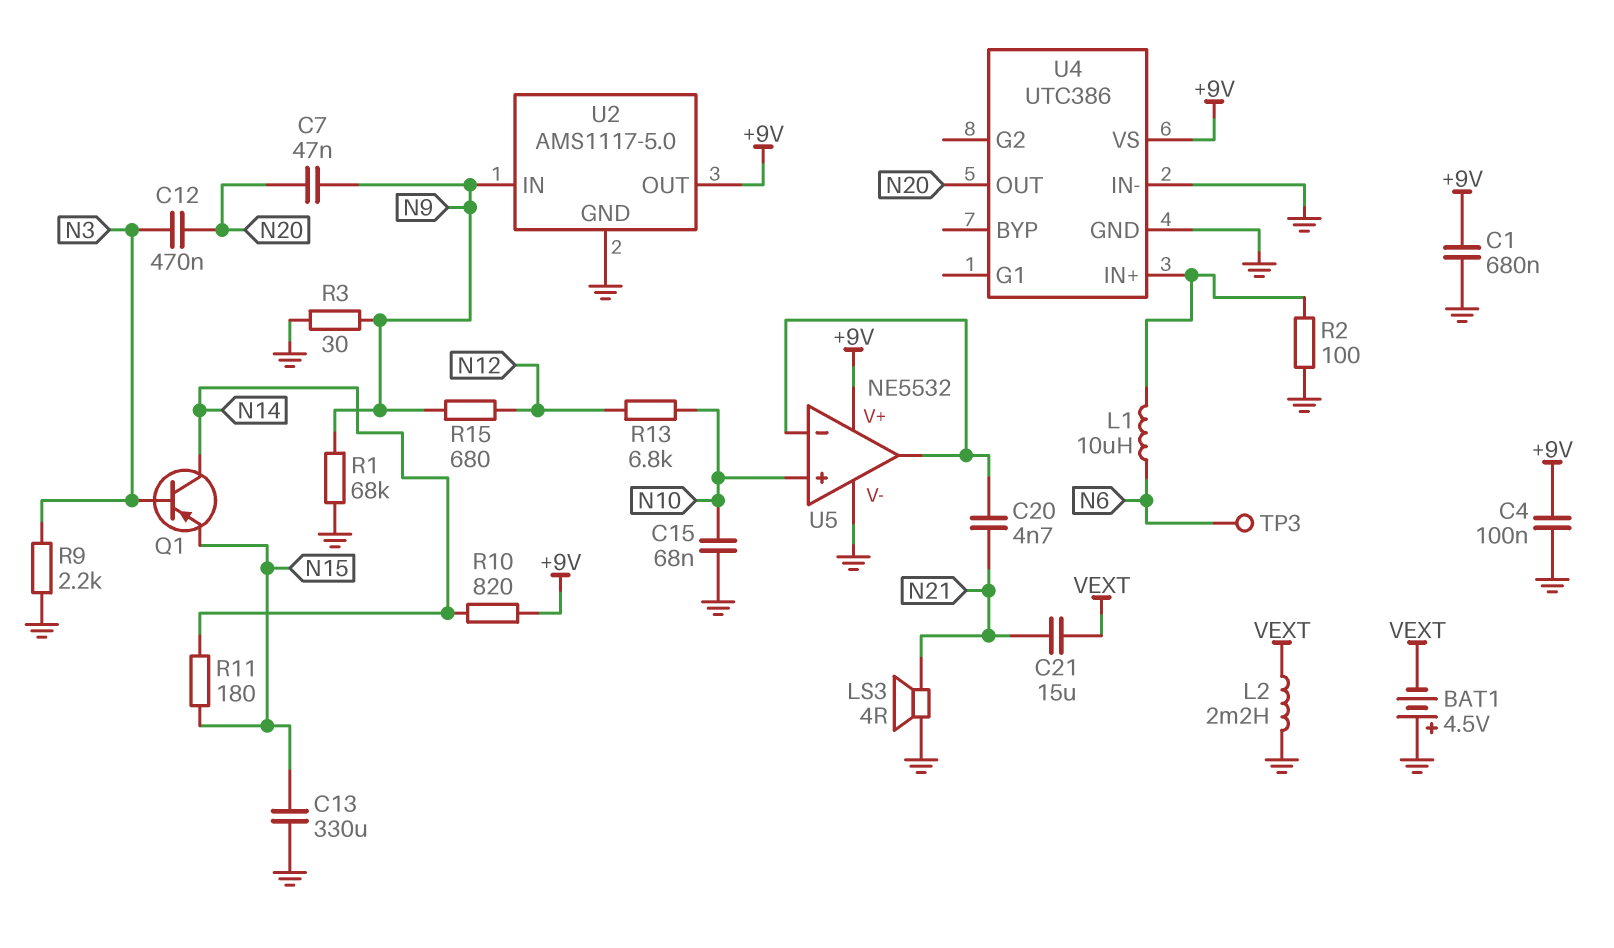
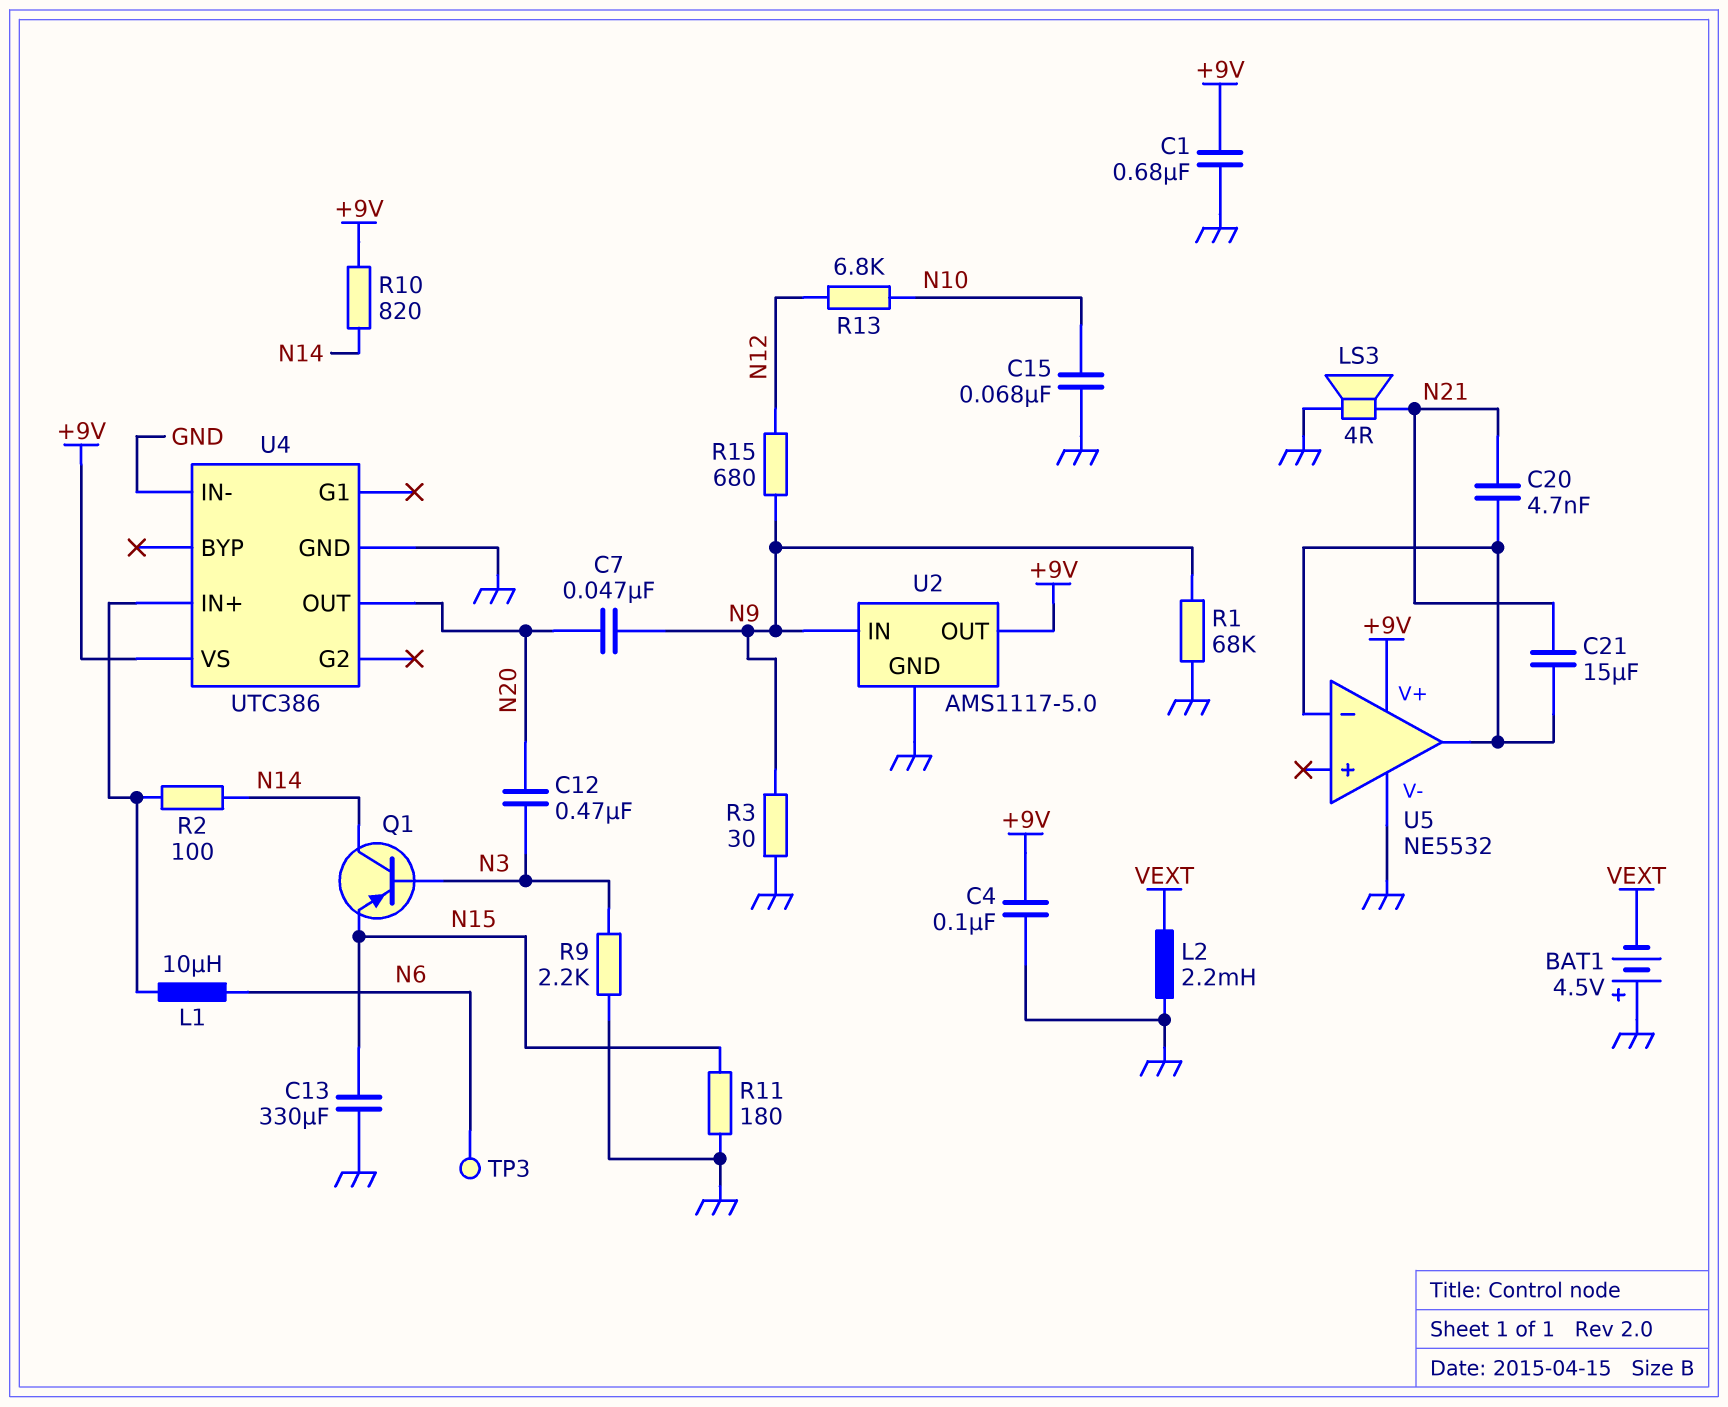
C21: 15uF (N21, VEXT) -> 15uF (N21, U5/in-)
R2: 100 (GND, U4/IN+) -> 100 (N14, U4/IN+)
R11: 180 (N14, N15) -> 180 (GND, N15)
U5 pin in+: N10 -> none

